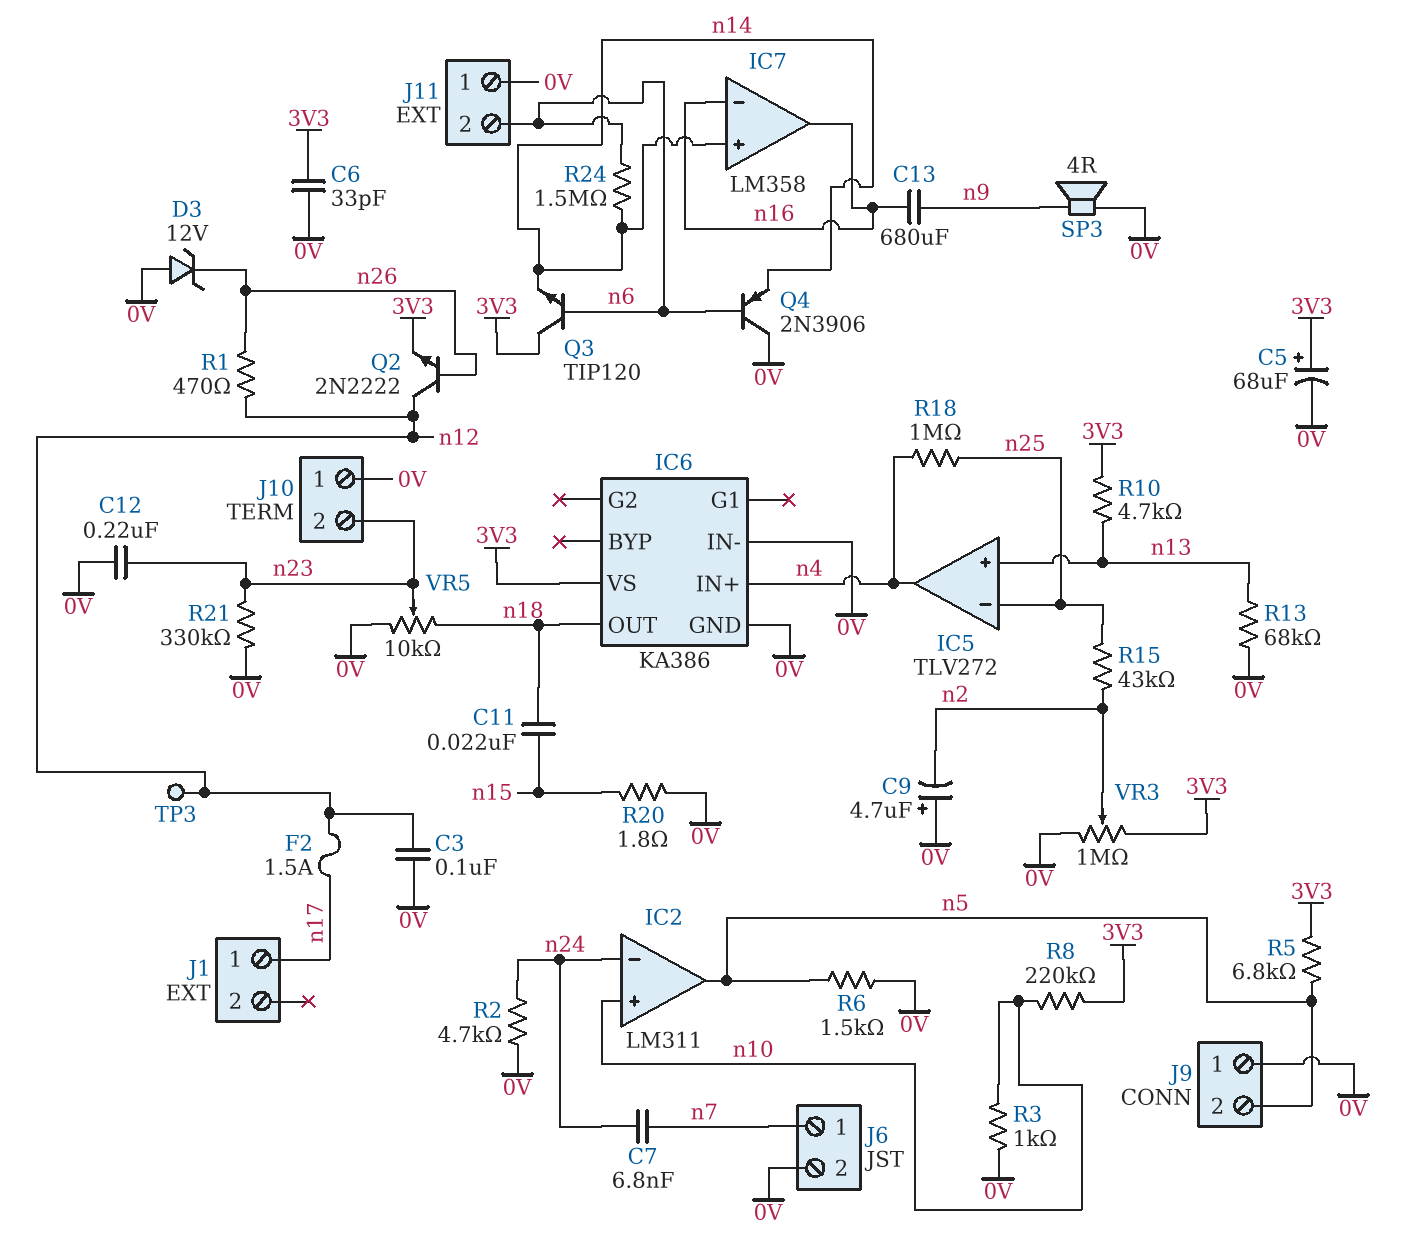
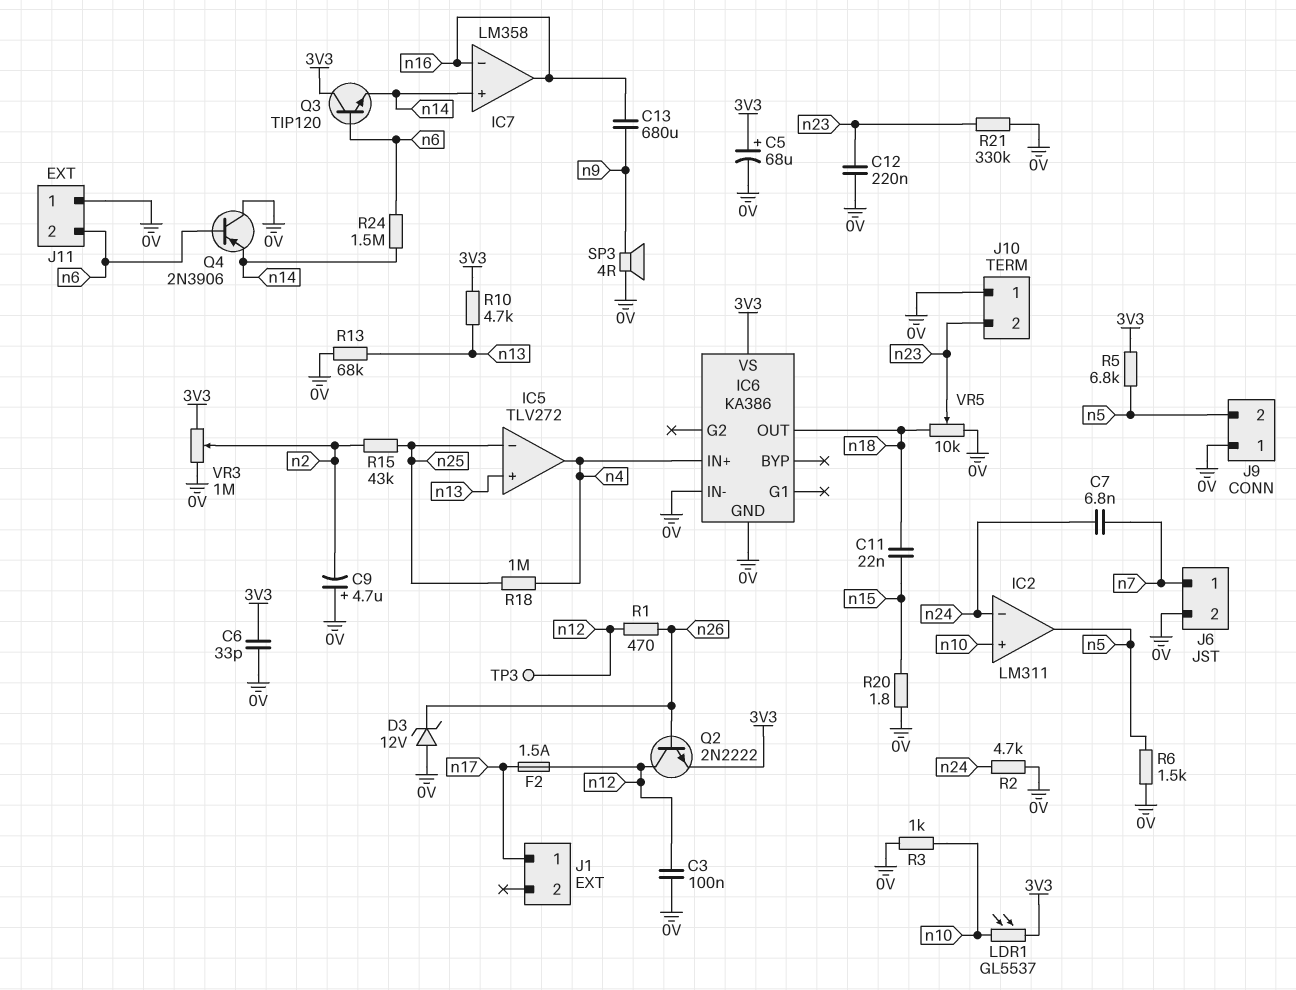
LDR1: none -> GL5537 (3V3, n10)
R8: 220k (3V3, n10) -> none

